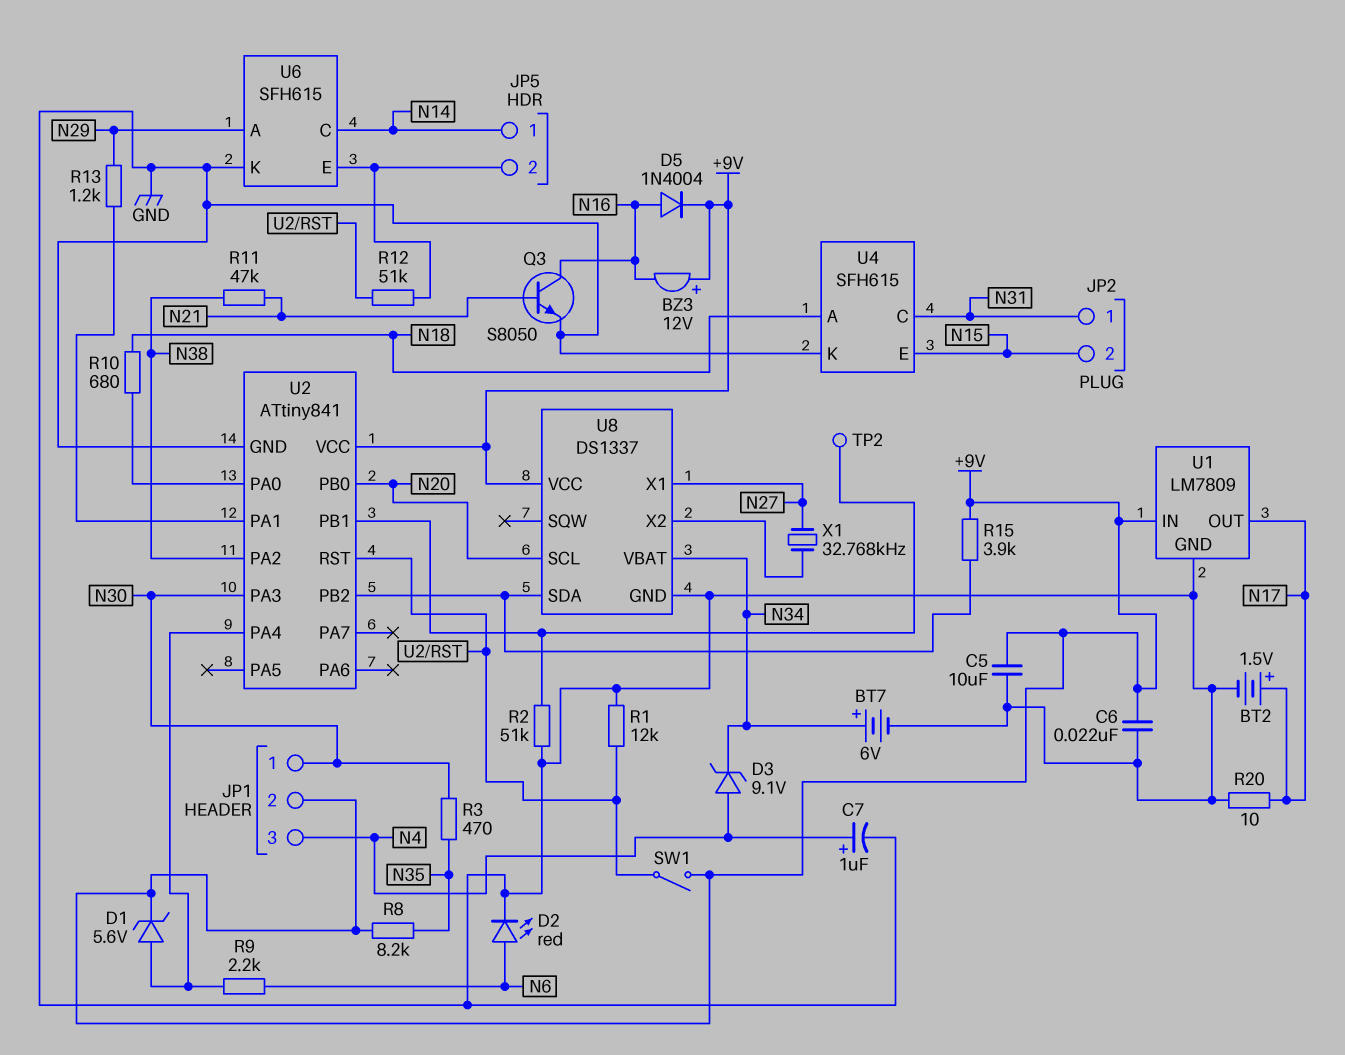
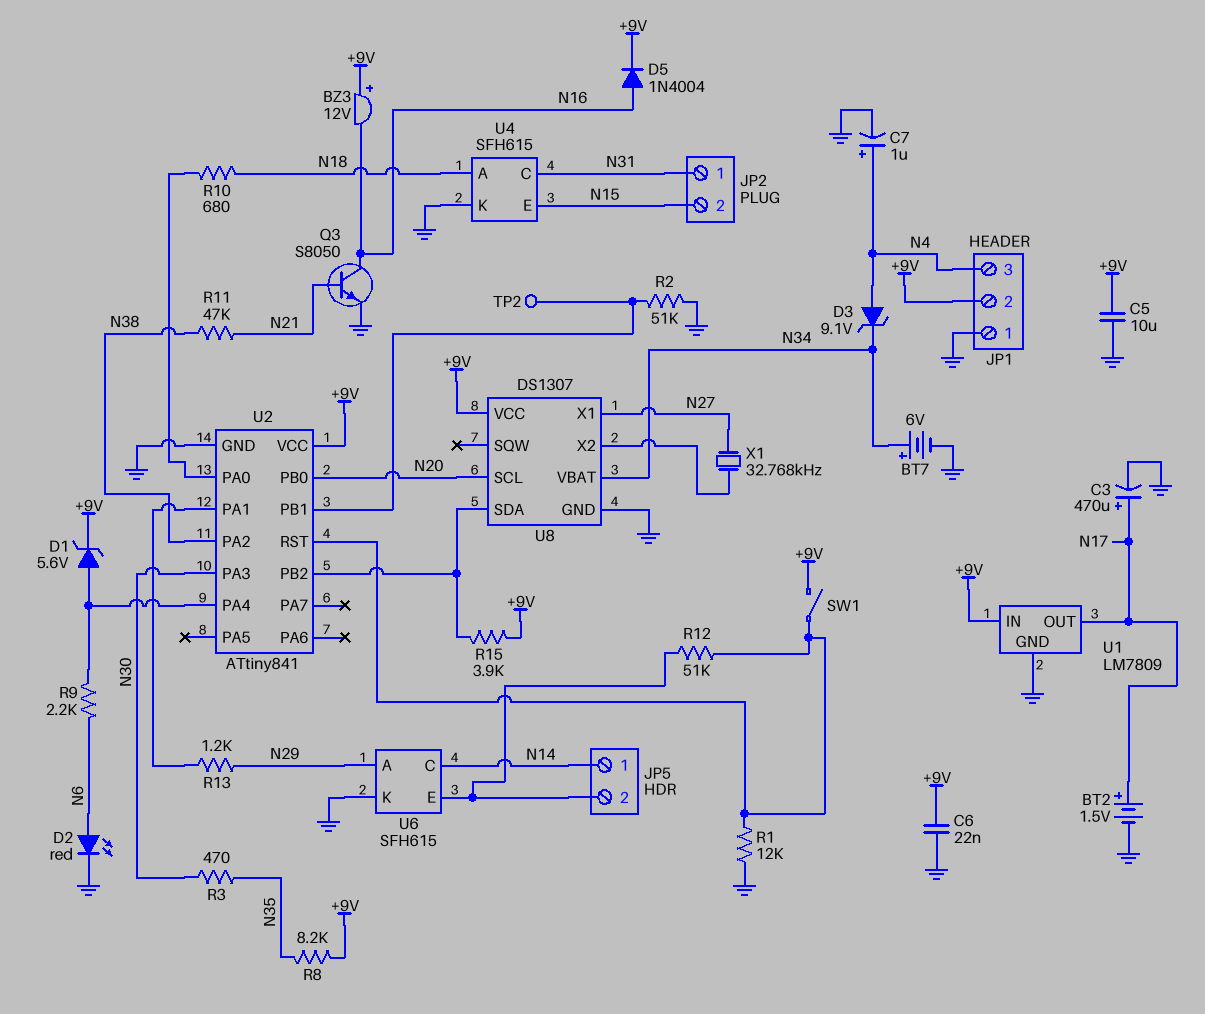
C3: none -> 470uF (plus N17, minus GND)
JP1 pin 1: N30 -> GND
R20: 10 (GND, N17) -> none
U8: DS1337 -> DS1307

